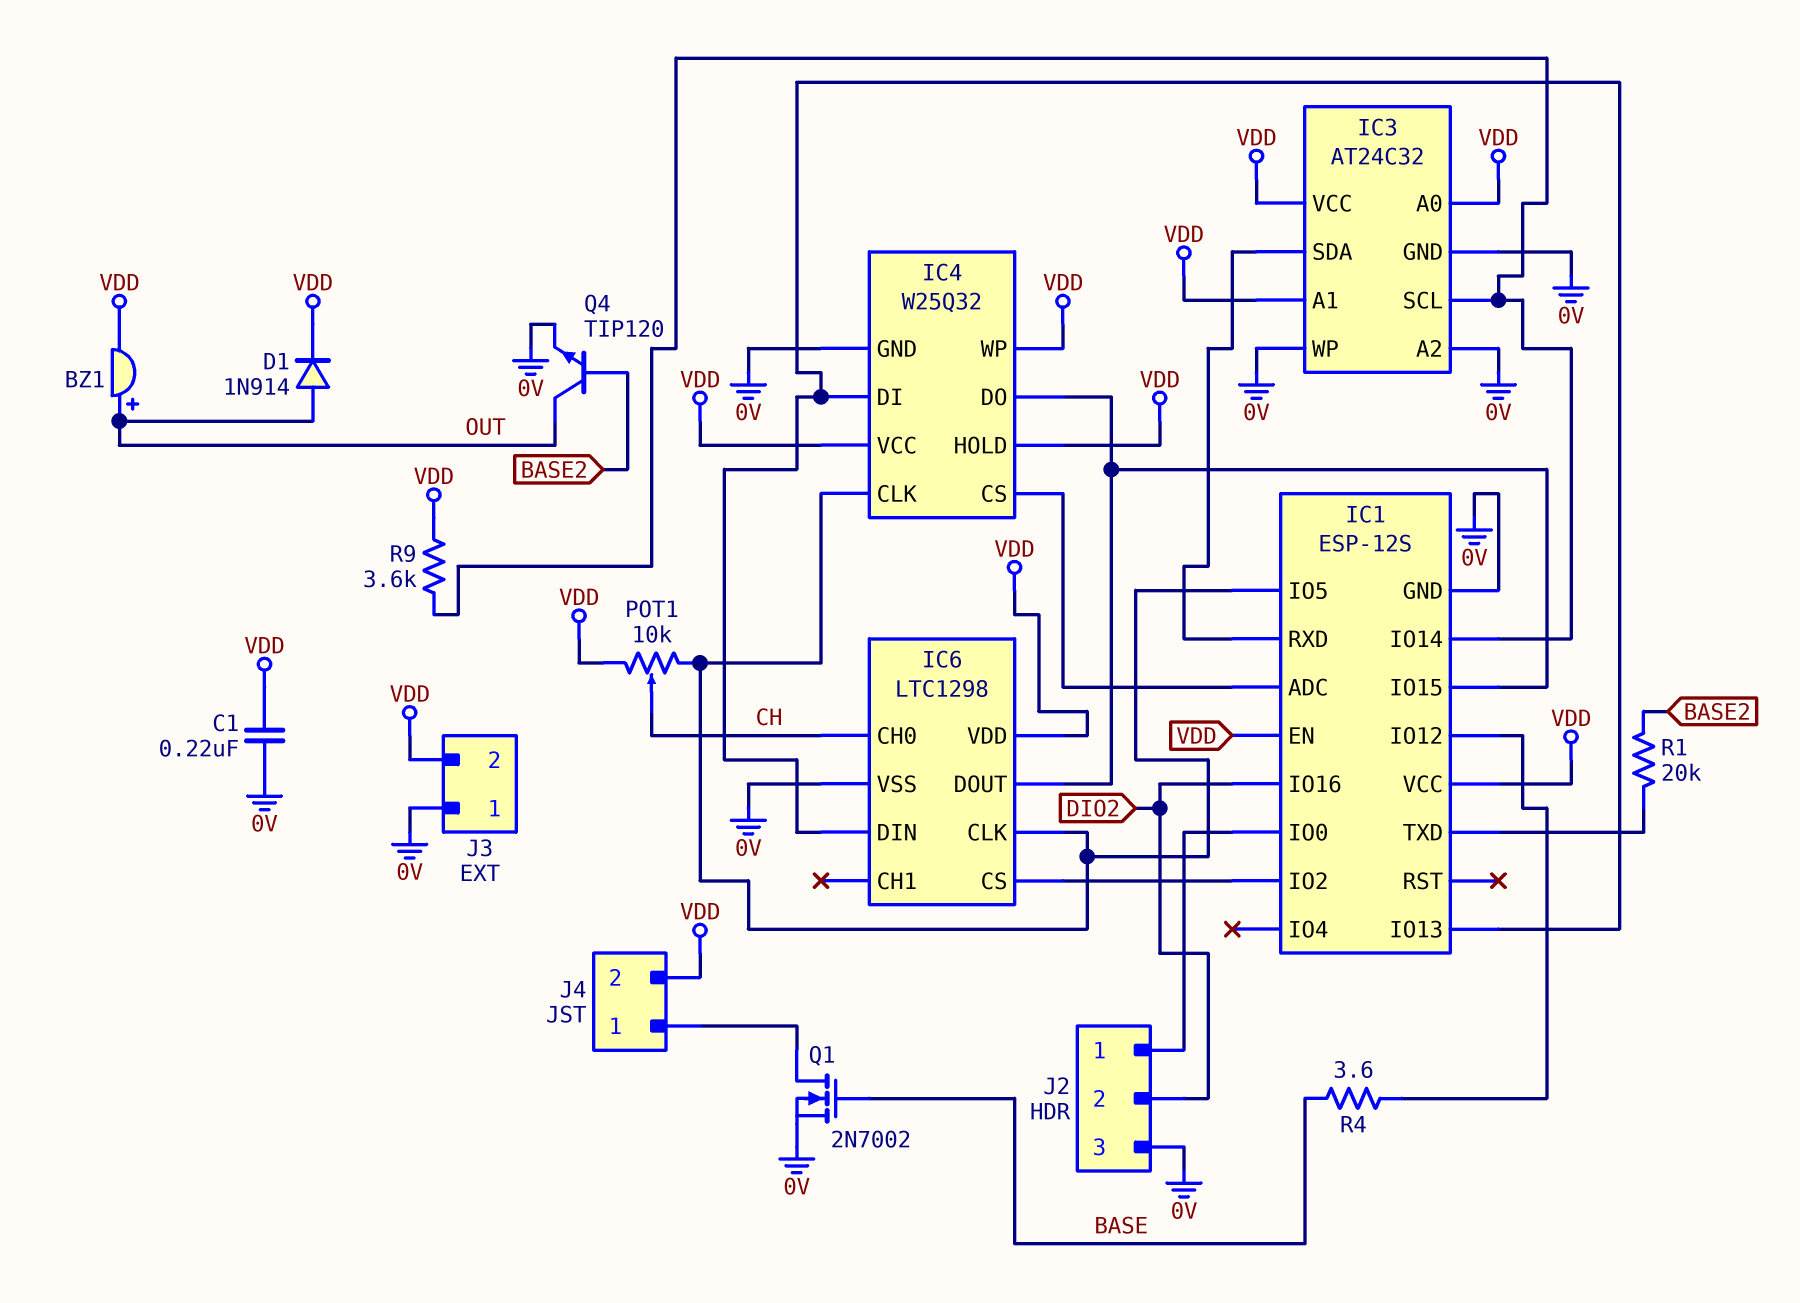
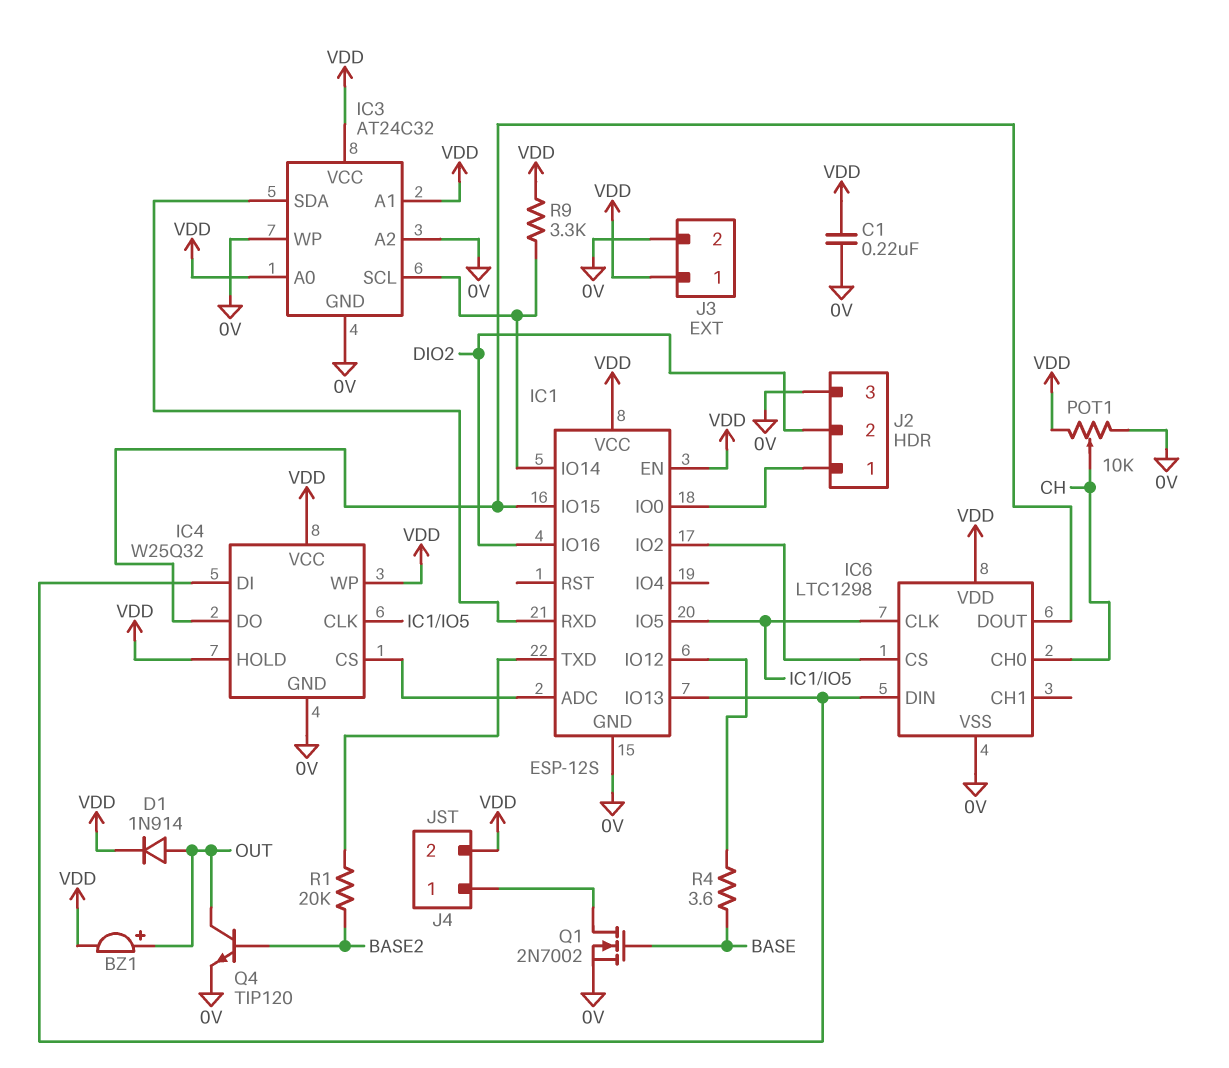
J3 pin 1: 0V -> VDD
J3 pin 2: VDD -> 0V
POT1: 10k (IC1/IO5, VDD, wiper CH) -> 10k (0V, VDD, wiper CH)
R9: 3.6k (IC1/IO14, VDD) -> 3.3k (IC1/IO14, VDD)

